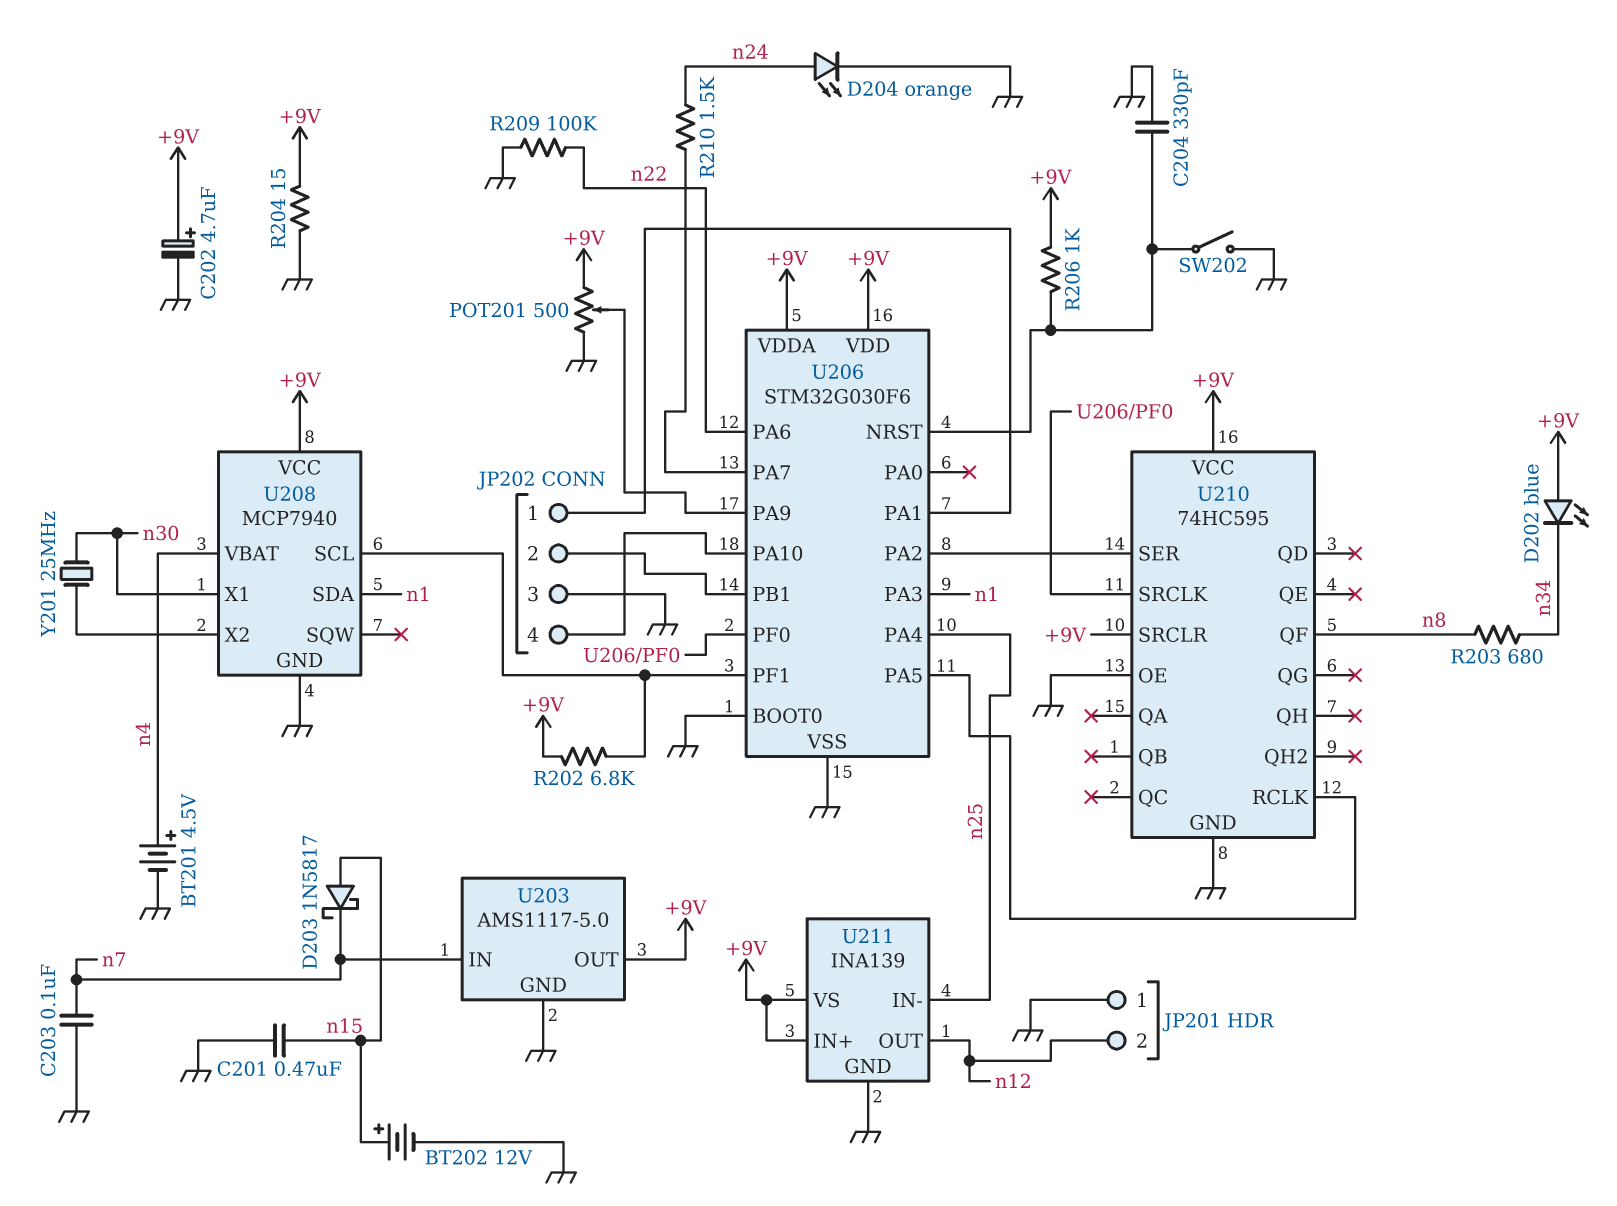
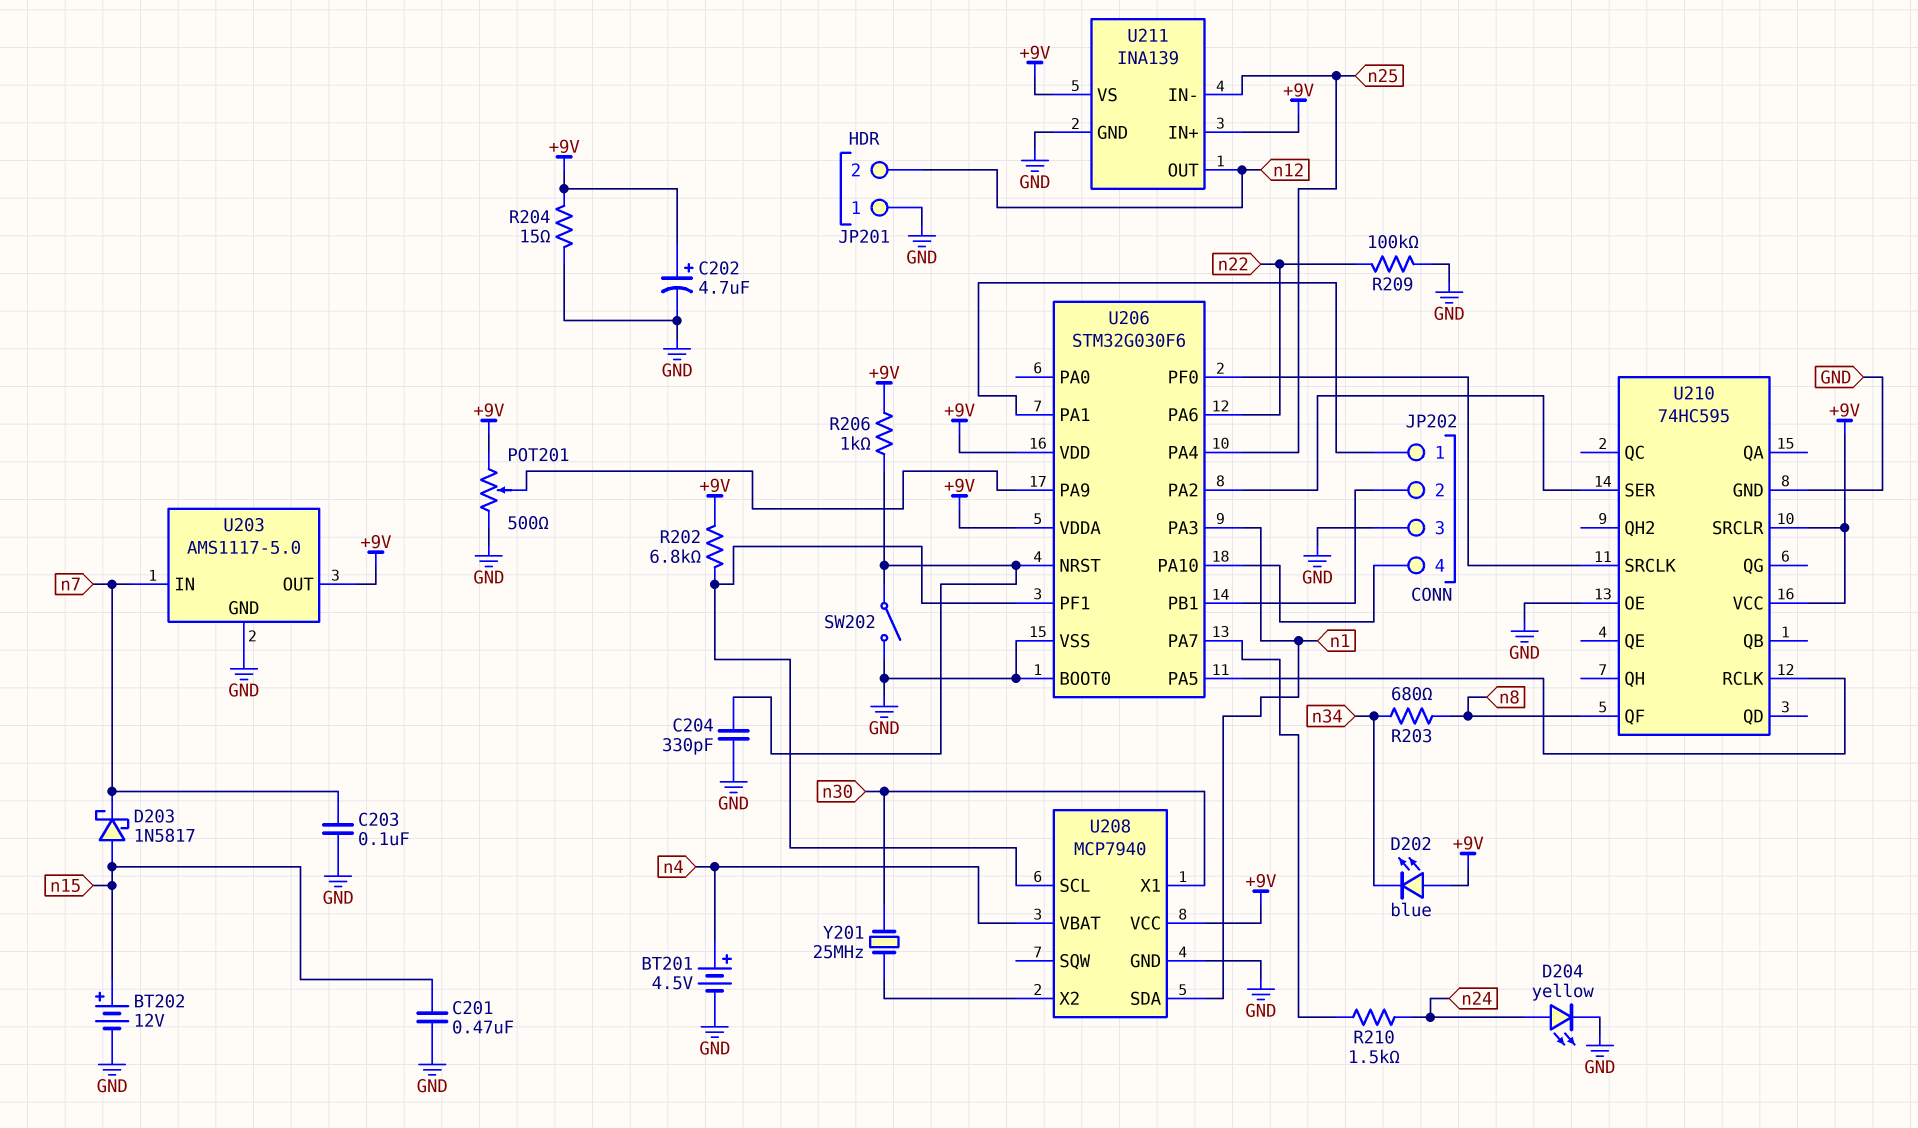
D204: LED orange (A n24, K GND) -> LED yellow (A n24, K GND)

